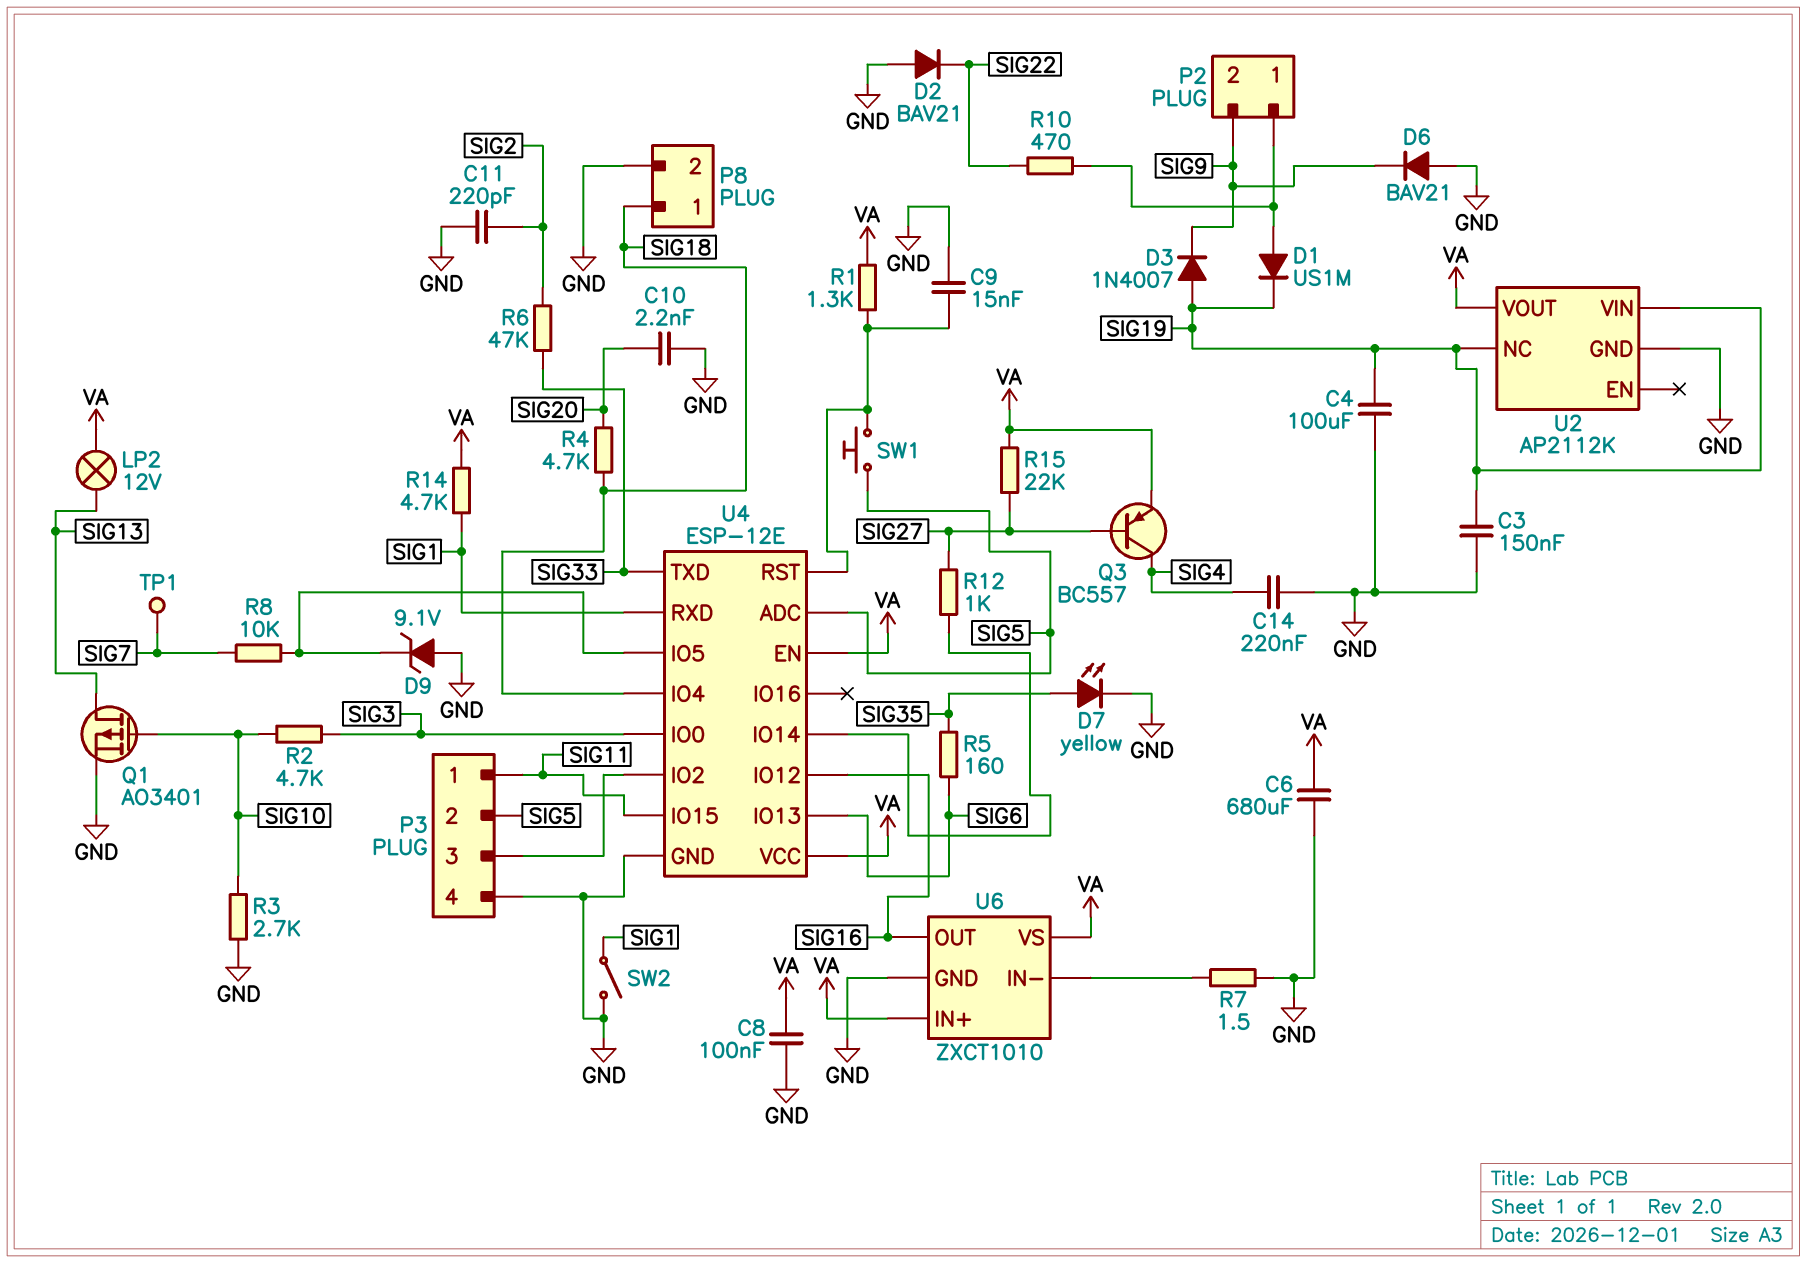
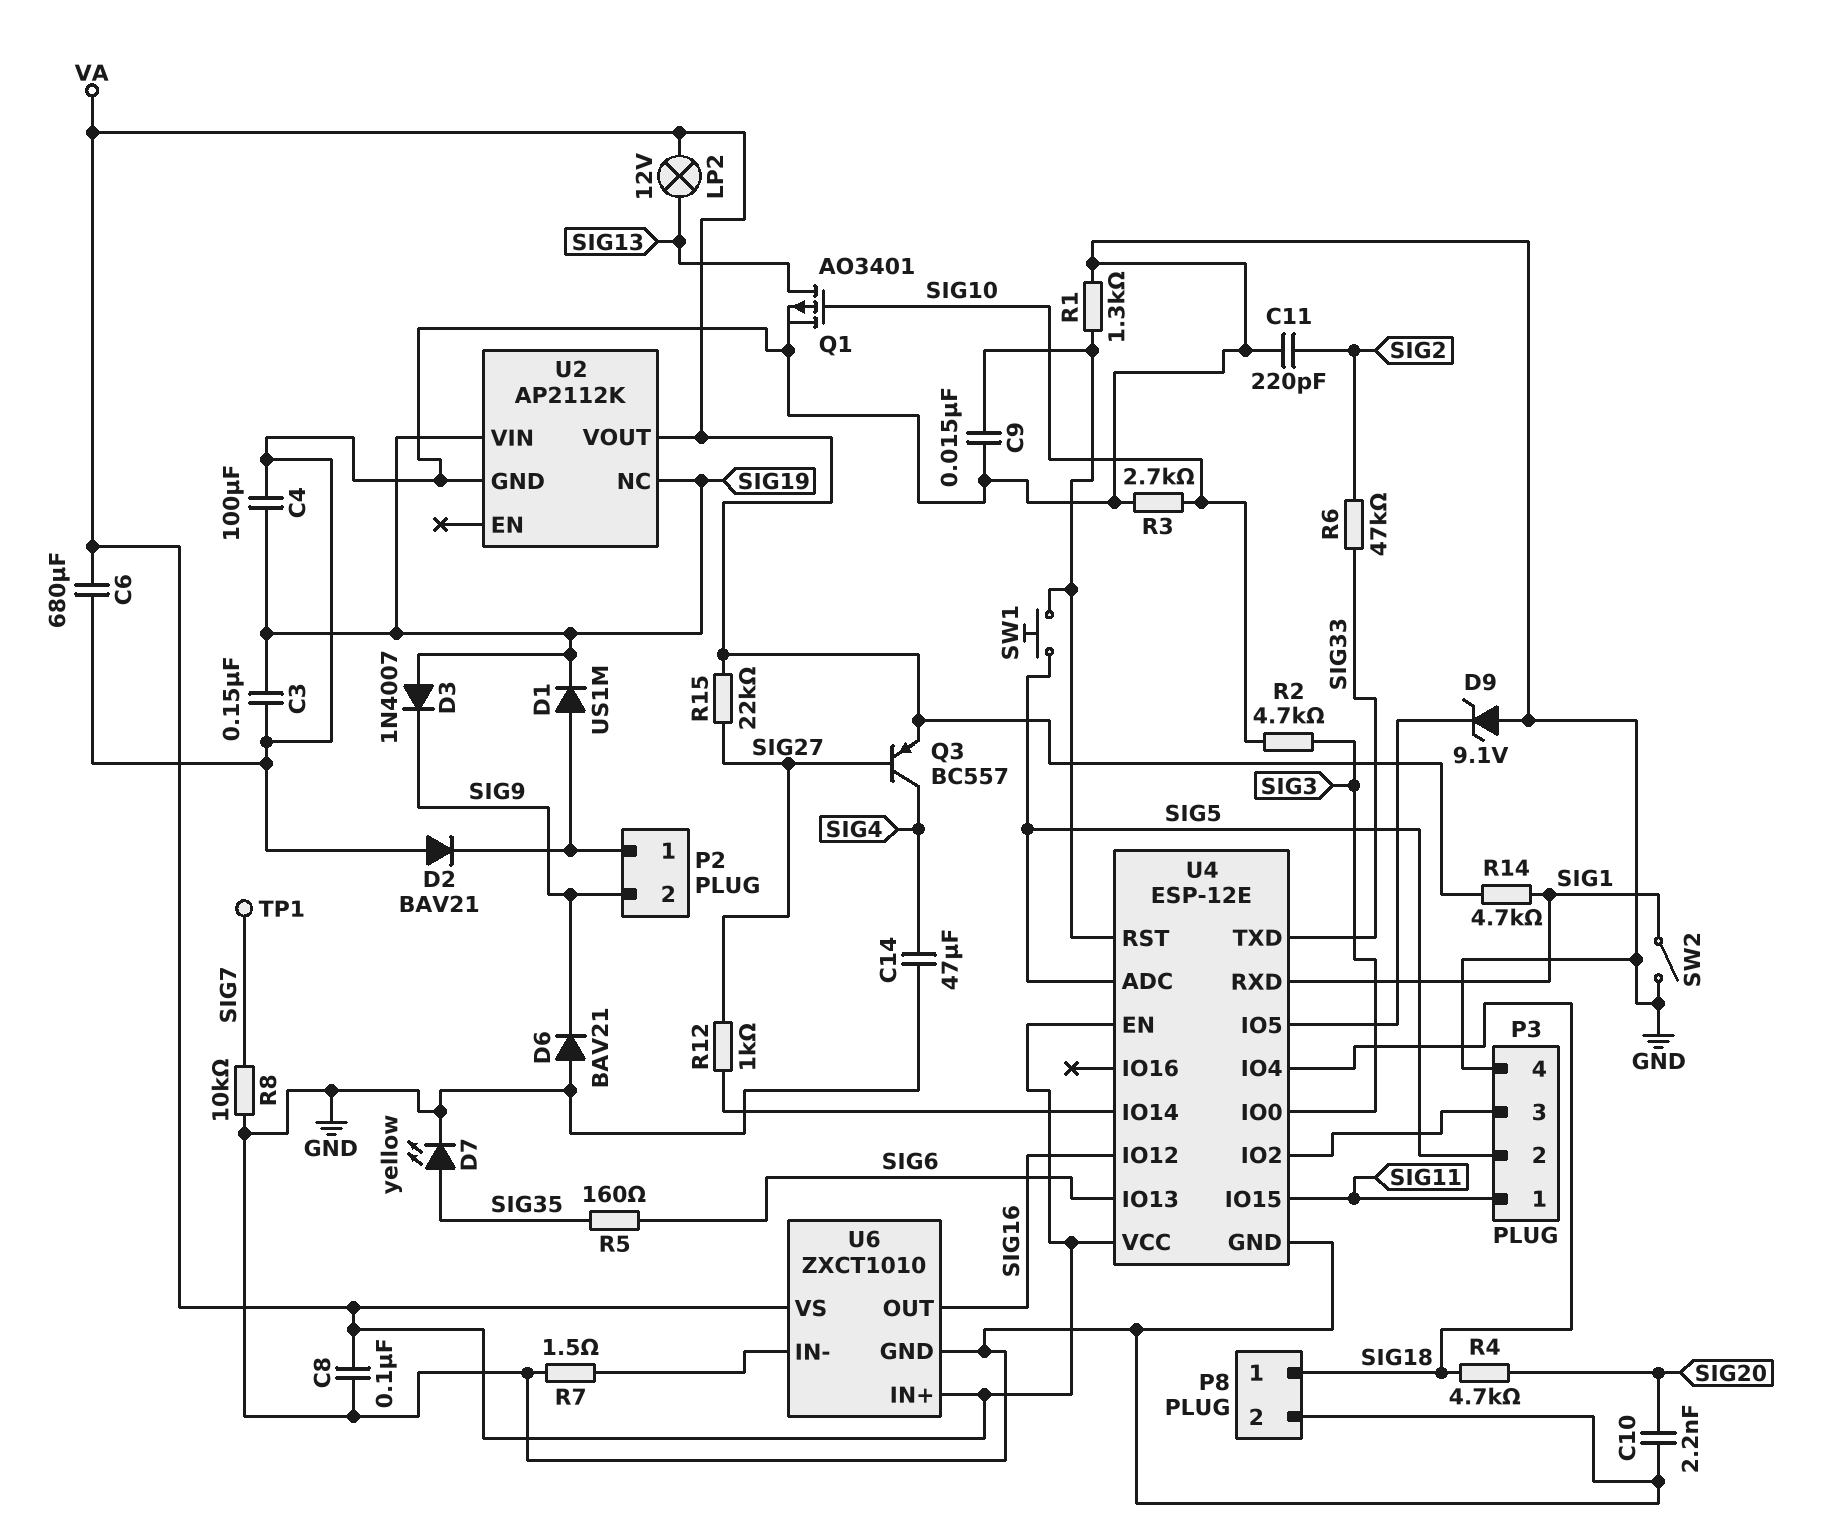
C14: 220nF (GND, SIG4) -> 47uF (GND, SIG4)
D2: diode BAV21 (A GND, K SIG22) -> diode BAV21 (A GND, K P2/1)
R1: 1.3k (U4/RST, VA) -> 1.3k (GND, U4/RST)
R8: 10k (SIG7, U4/IO5) -> 10k (GND, SIG7)
R10: 470 (P2/1, SIG22) -> none

